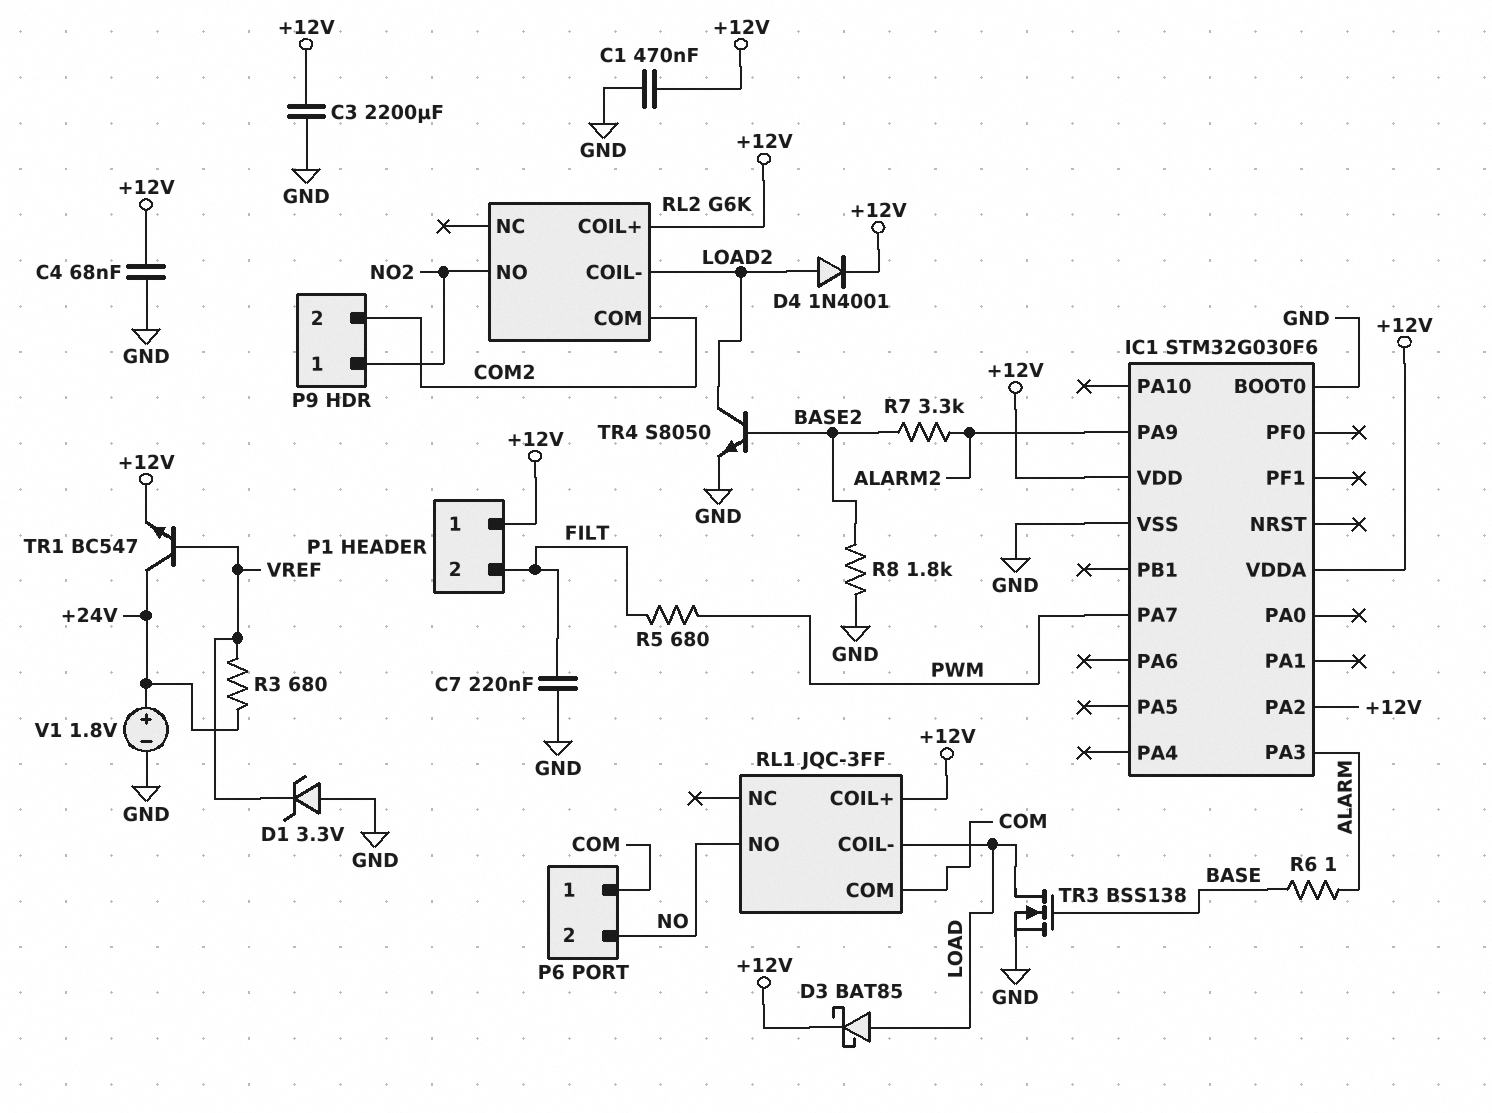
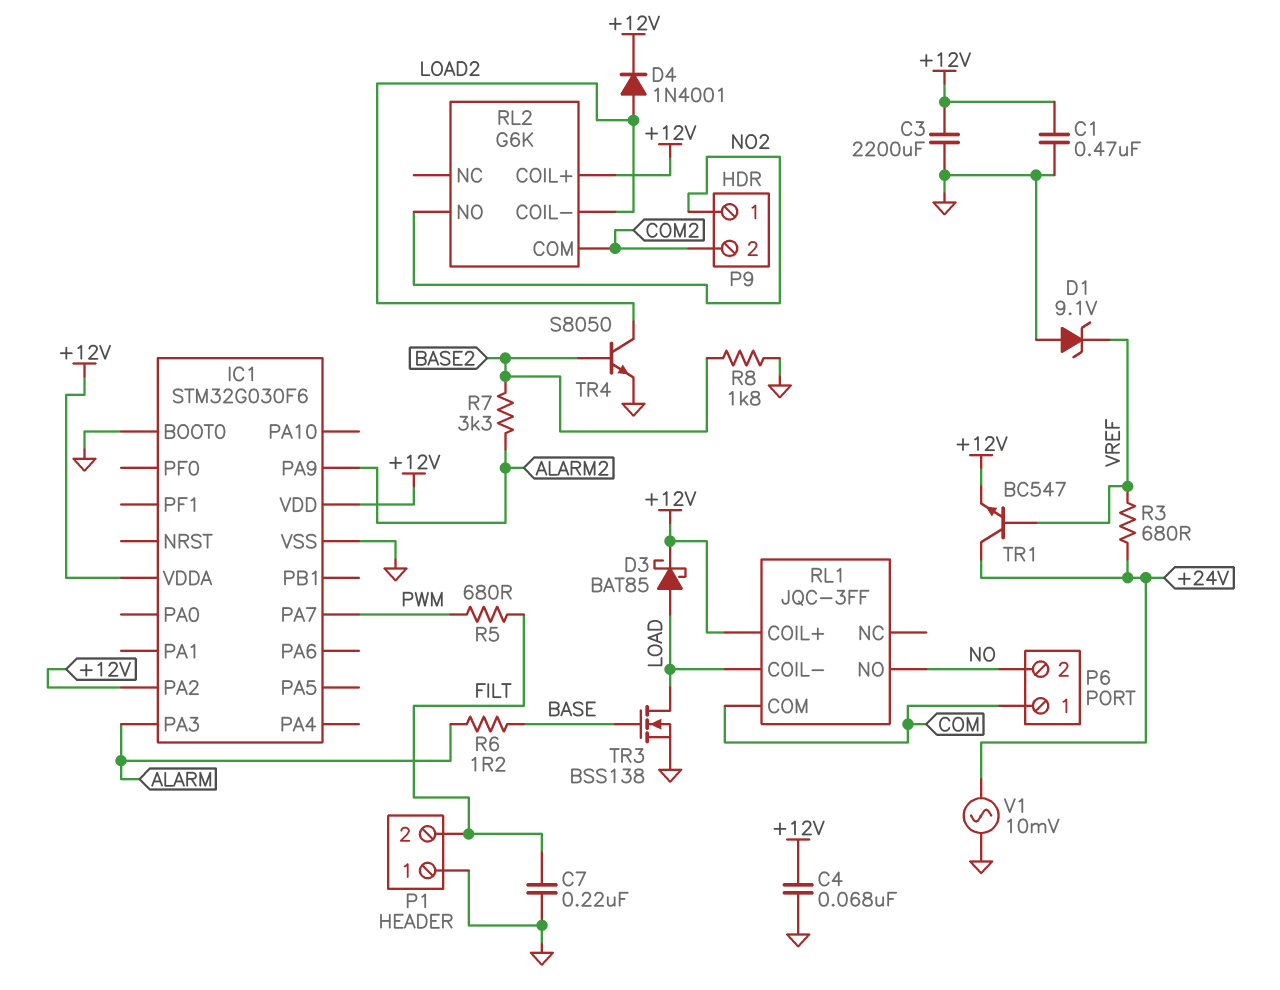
D1: zener 3.3V (A GND, K VREF) -> zener 9.1V (A GND, K VREF)
P1 pin 1: +12V -> GND
R6: 1 (ALARM, BASE) -> 1.2 (ALARM, BASE)
V1: 1.8V (plus +24V, minus GND) -> AC 10mV (+24V, GND)

